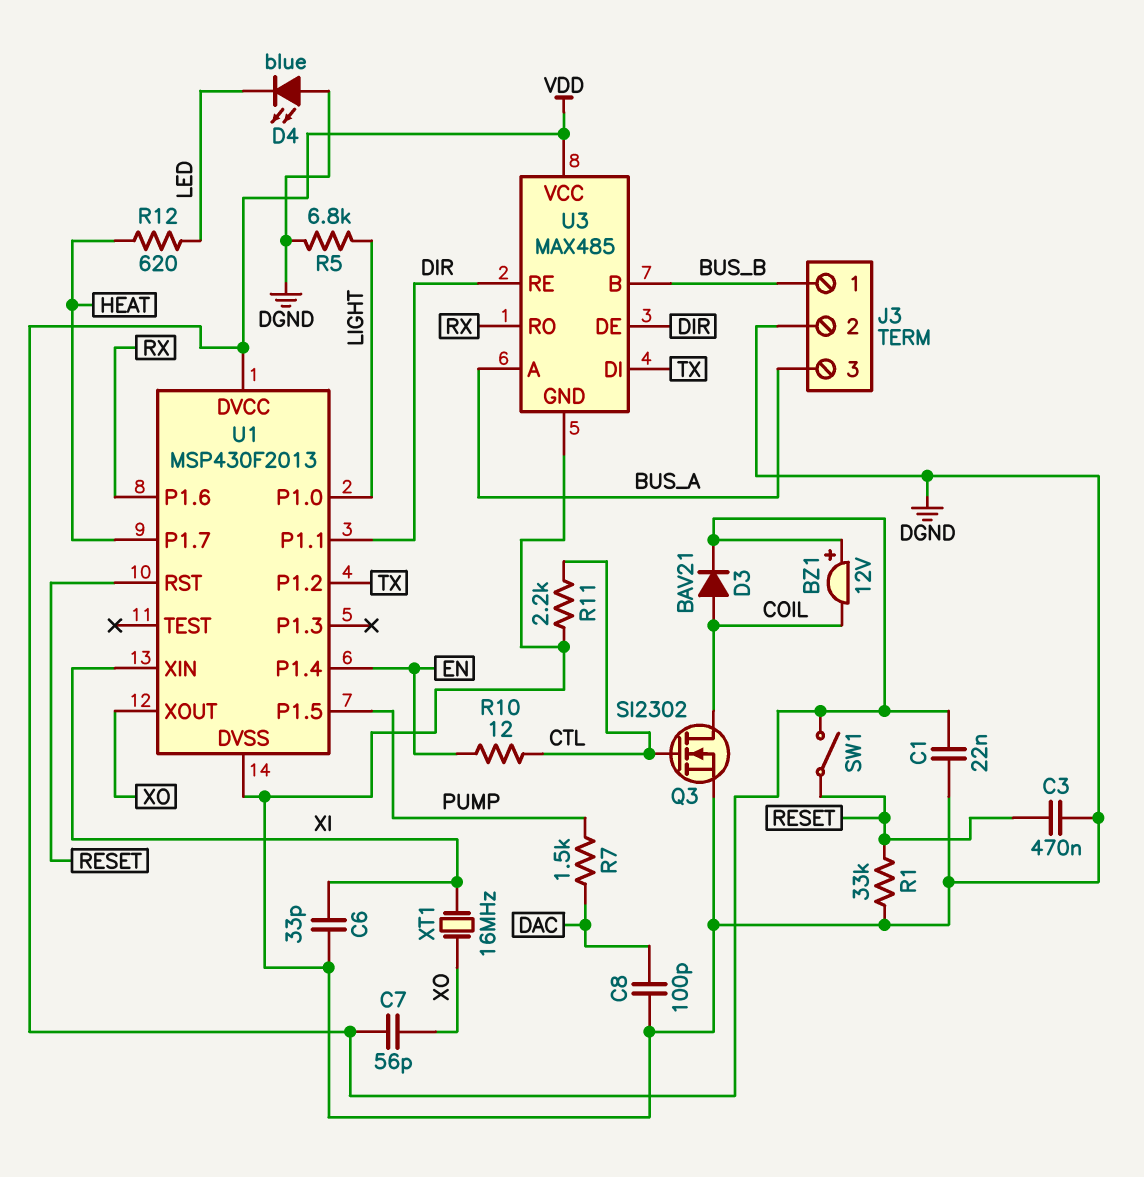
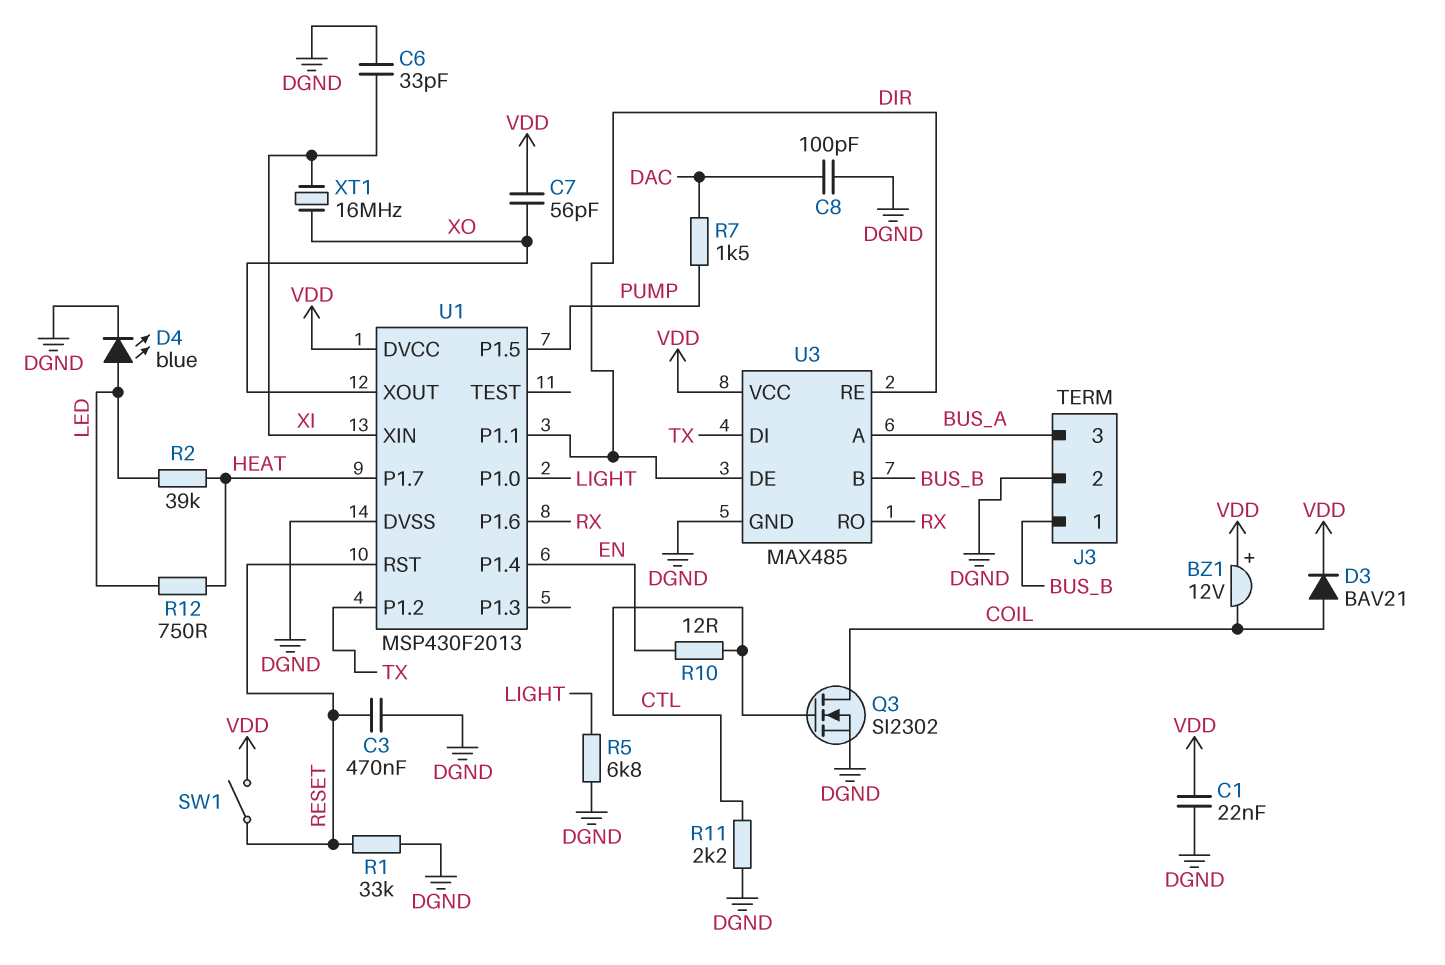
D4: LED blue (A DGND, K LED) -> LED blue (A LED, K DGND)
R2: none -> 39k (HEAT, LED)
R12: 620 (HEAT, LED) -> 750 (HEAT, LED)

